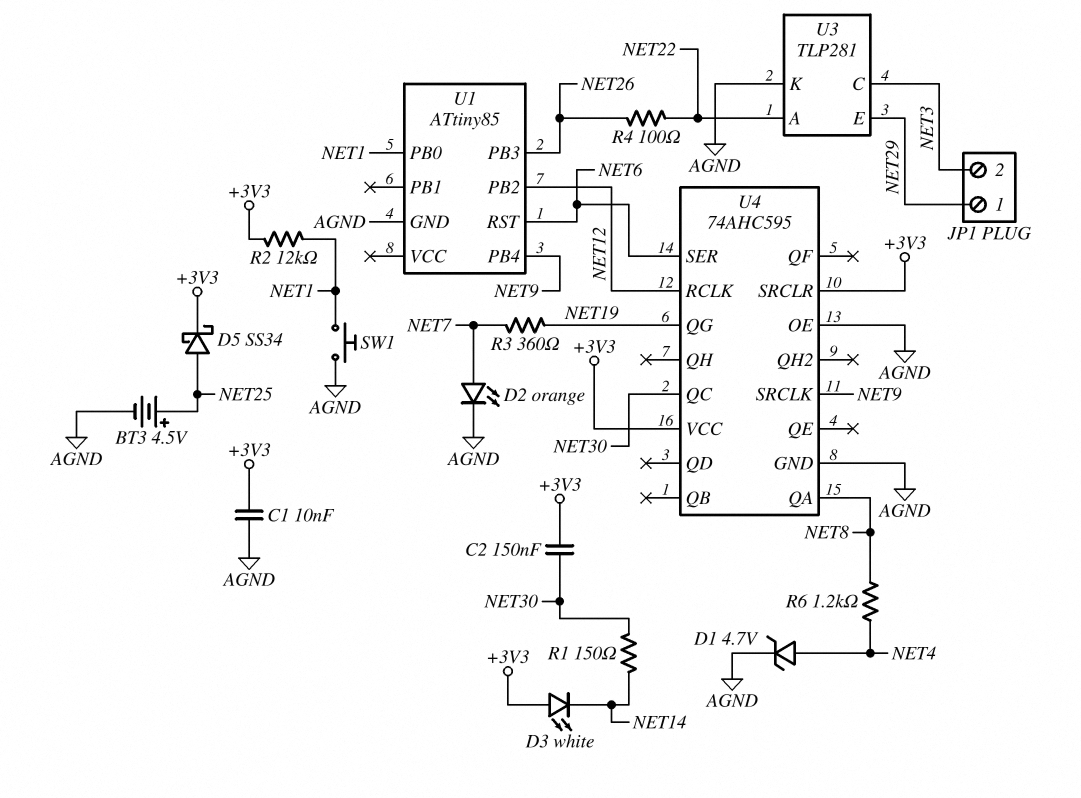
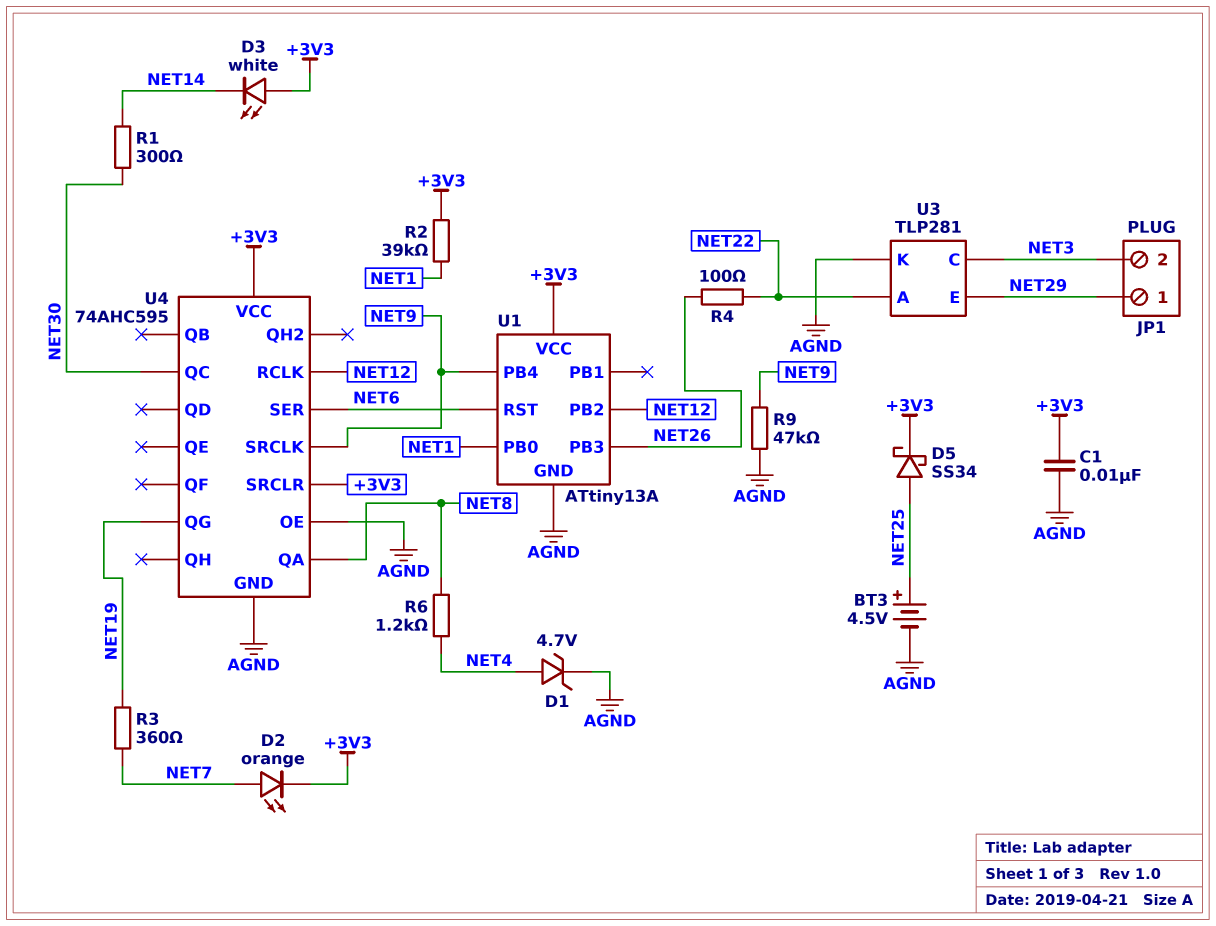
C2: 150nF (+3V3, NET30) -> none
D2: LED orange (A NET7, K AGND) -> LED orange (A NET7, K +3V3)
R1: 150 (NET14, NET30) -> 300 (NET14, NET30)
R2: 12k (+3V3, NET1) -> 39k (+3V3, NET1)
R9: none -> 47k (AGND, NET9)
SW1: button (AGND, NET1) -> none
U1: ATtiny85 -> ATtiny13A
U1 pin VCC: none -> +3V3

